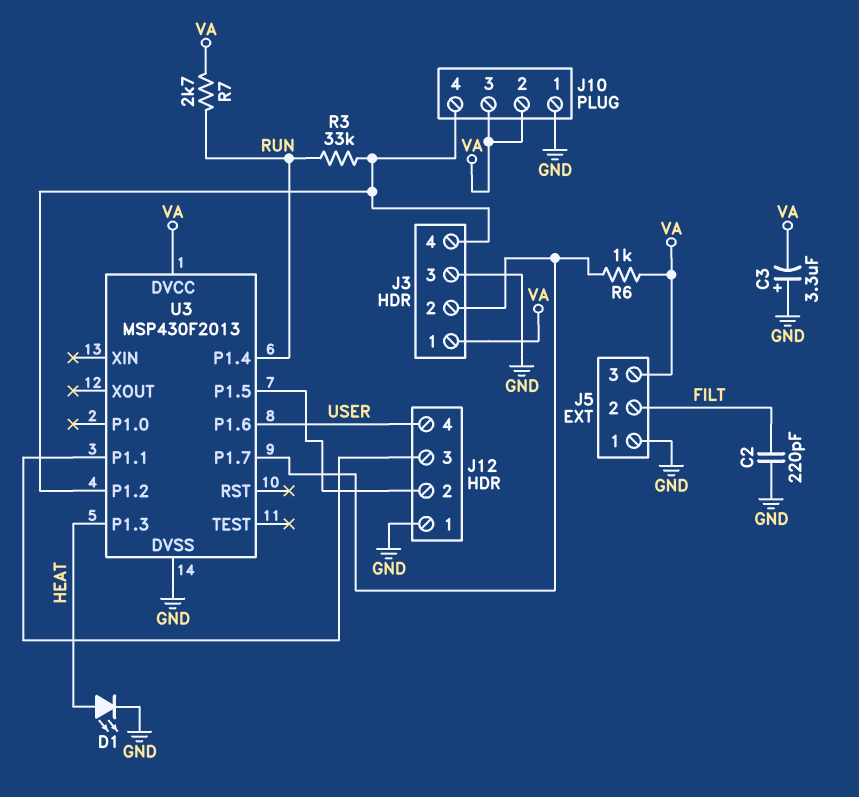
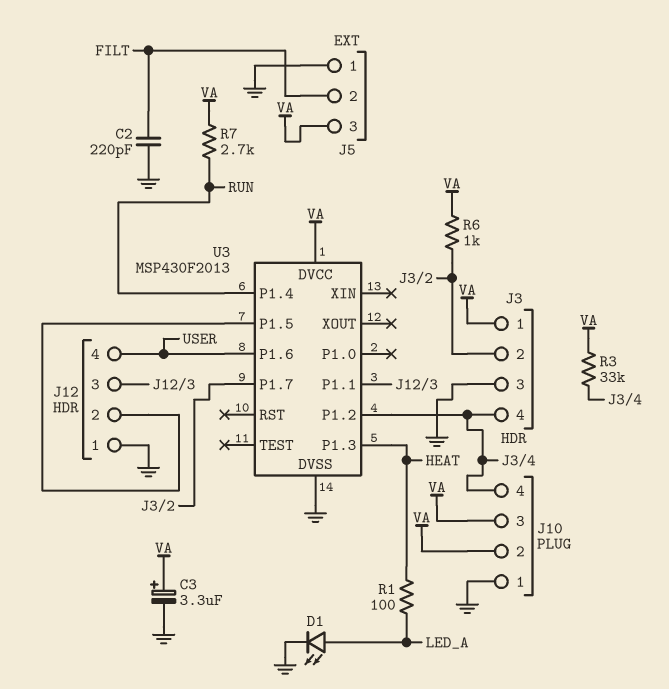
C3: 3.3uF (plus GND, minus VA) -> 3.3uF (plus VA, minus GND)
D1: LED (A HEAT, K GND) -> LED (A LED_A, K GND)
R1: none -> 100 (HEAT, LED_A)
R3: 33k (J3/4, RUN) -> 33k (J3/4, VA)

